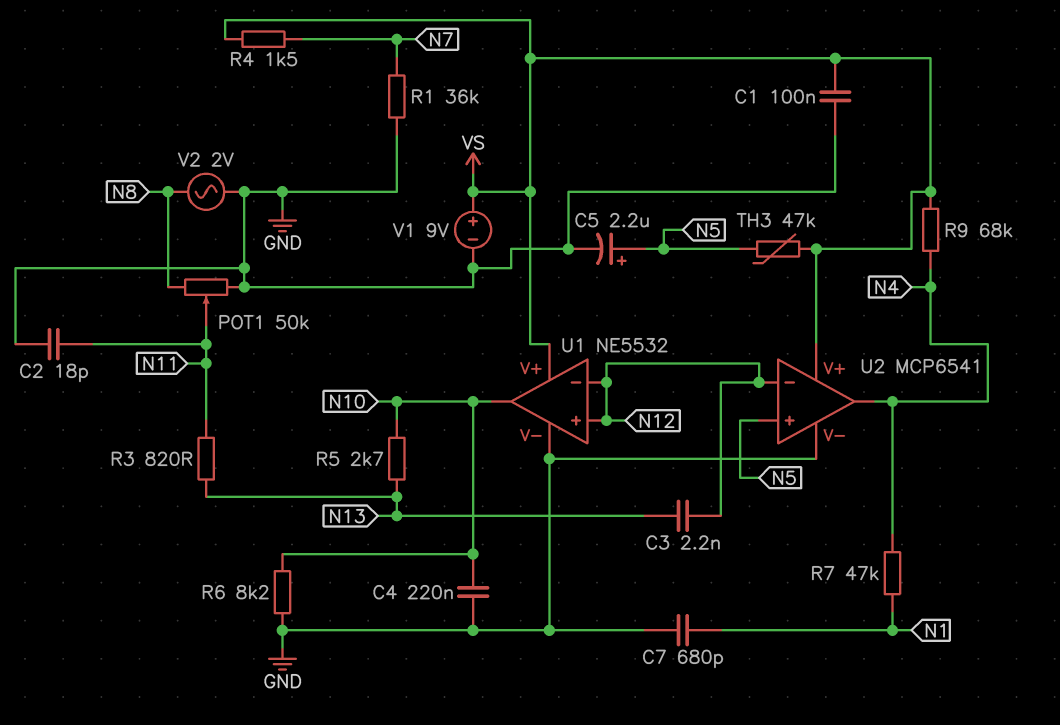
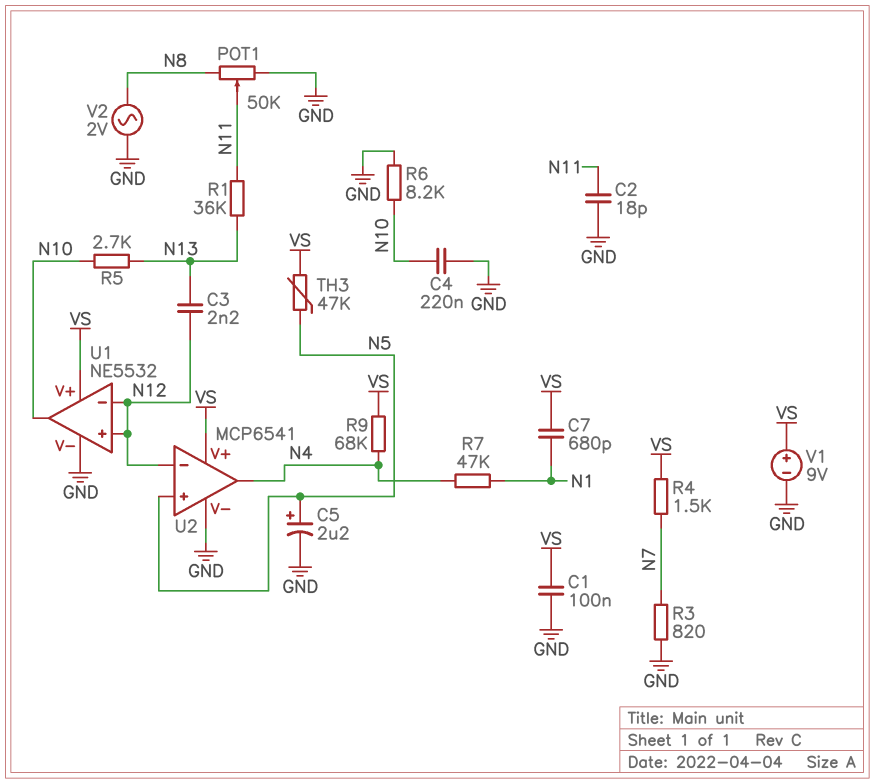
C7: 680pF (GND, N1) -> 680pF (N1, VS)
R1: 36k (GND, N7) -> 36k (N11, N13)
R3: 820 (N11, N13) -> 820 (GND, N7)

